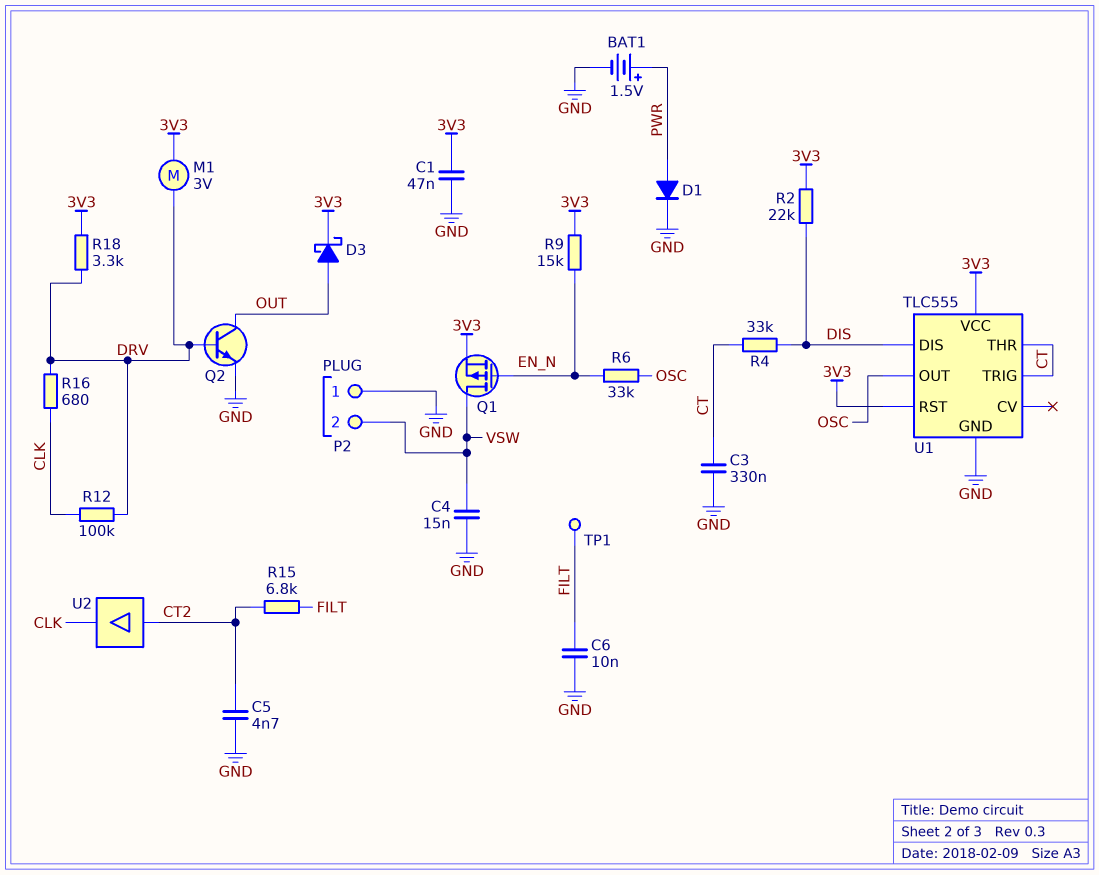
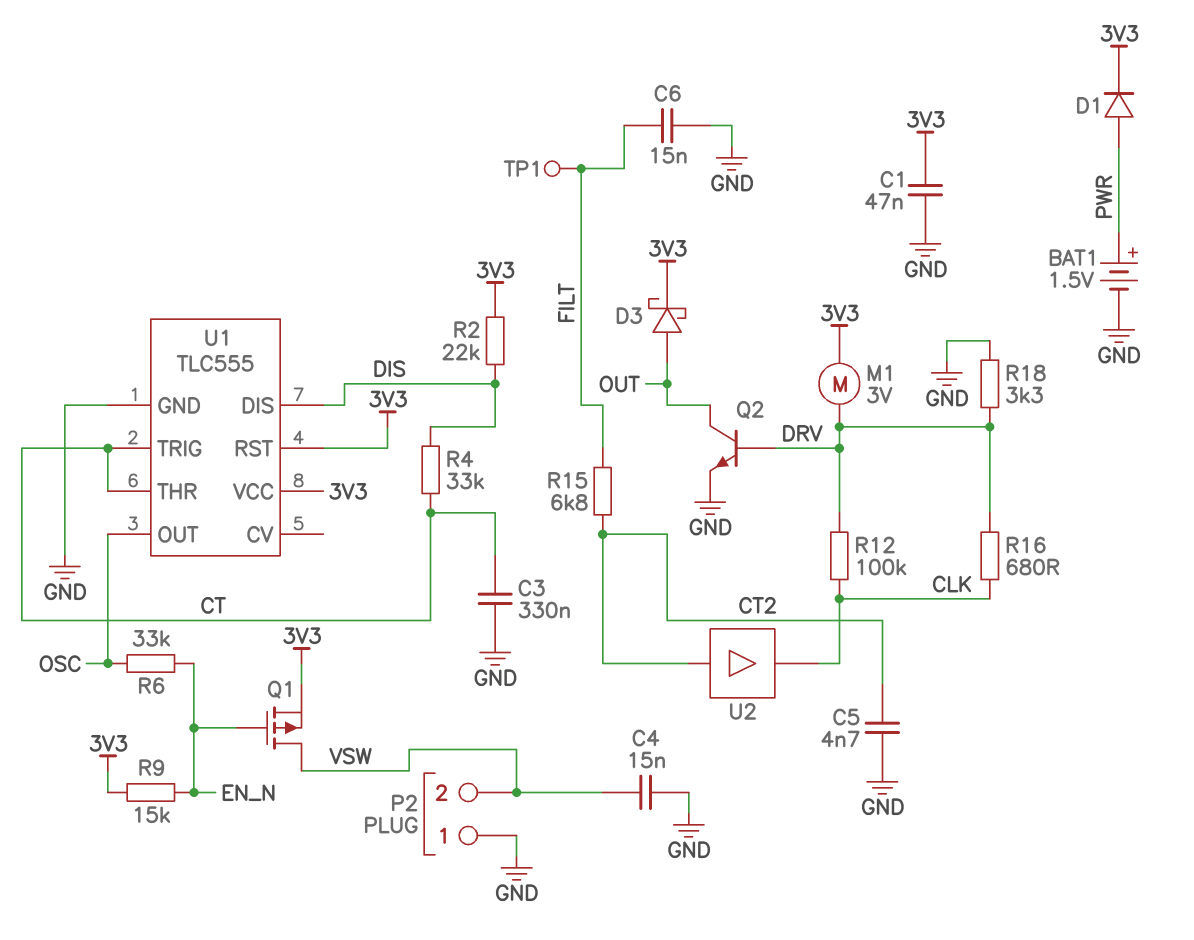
C6: 10nF (FILT, GND) -> 15nF (FILT, GND)
D1: diode (A PWR, K GND) -> diode (A PWR, K 3V3)
R18: 3.3k (3V3, DRV) -> 3.3k (DRV, GND)

